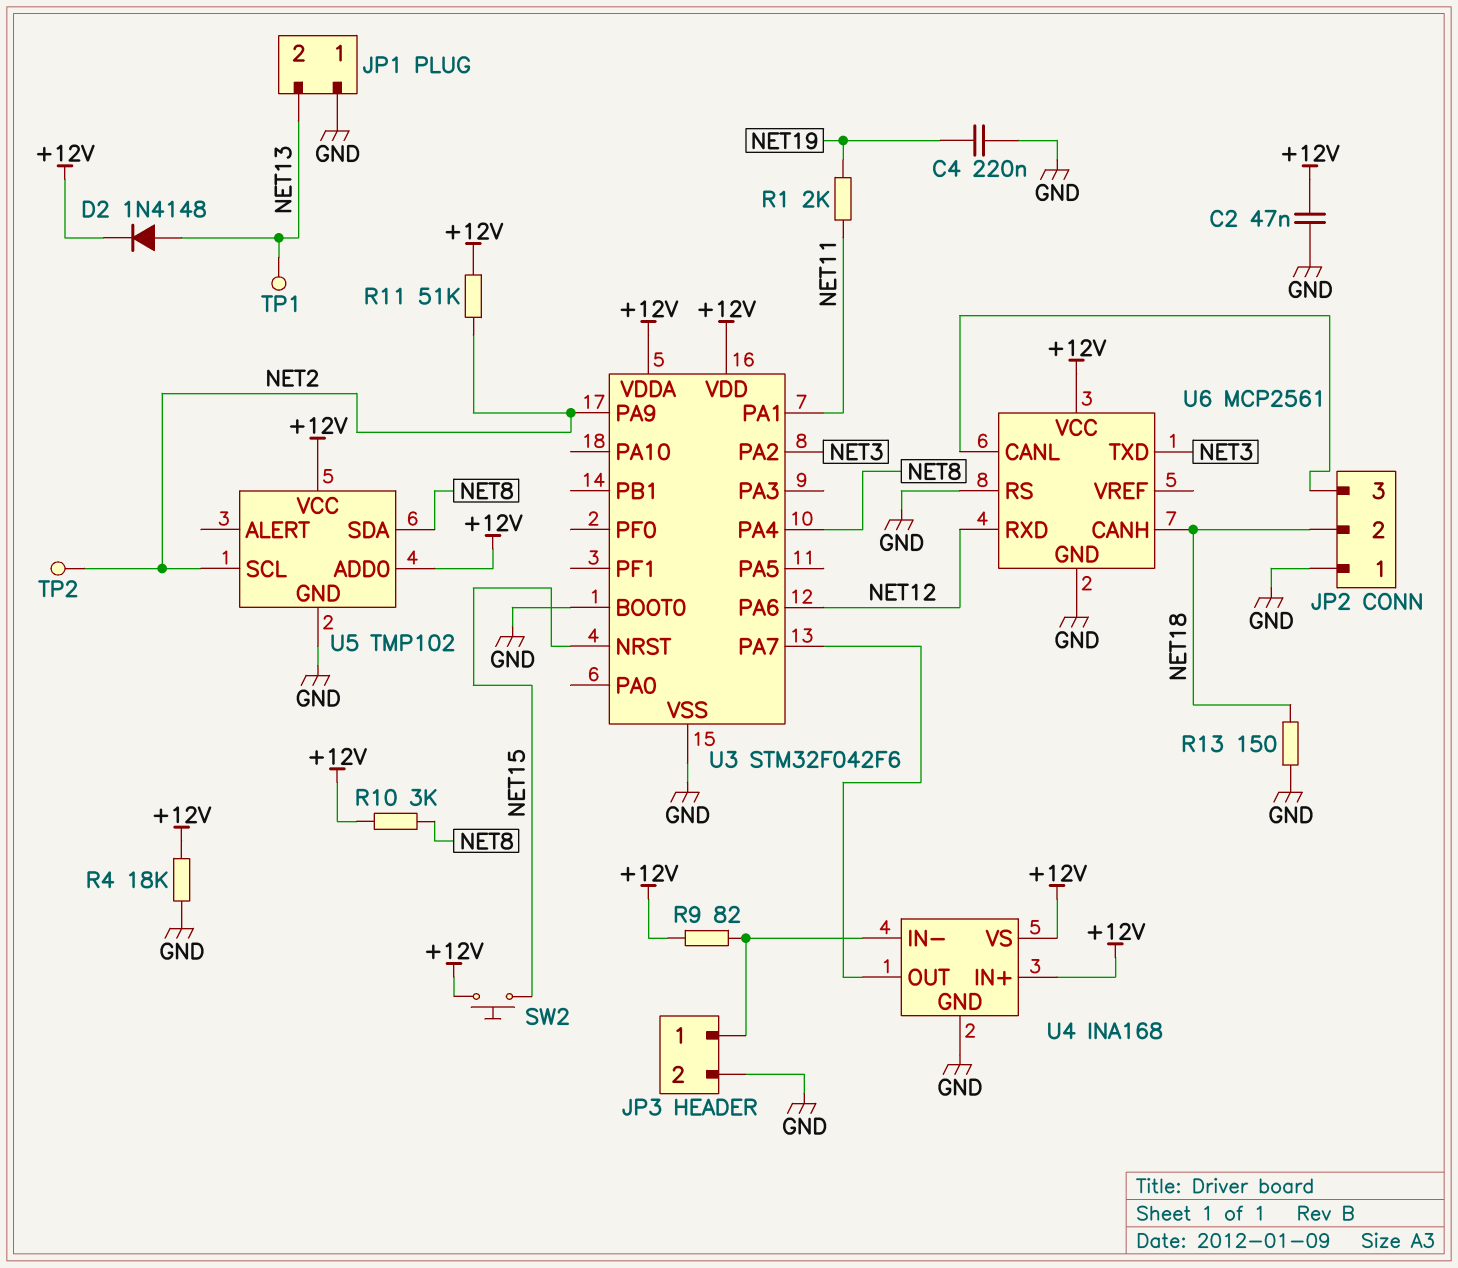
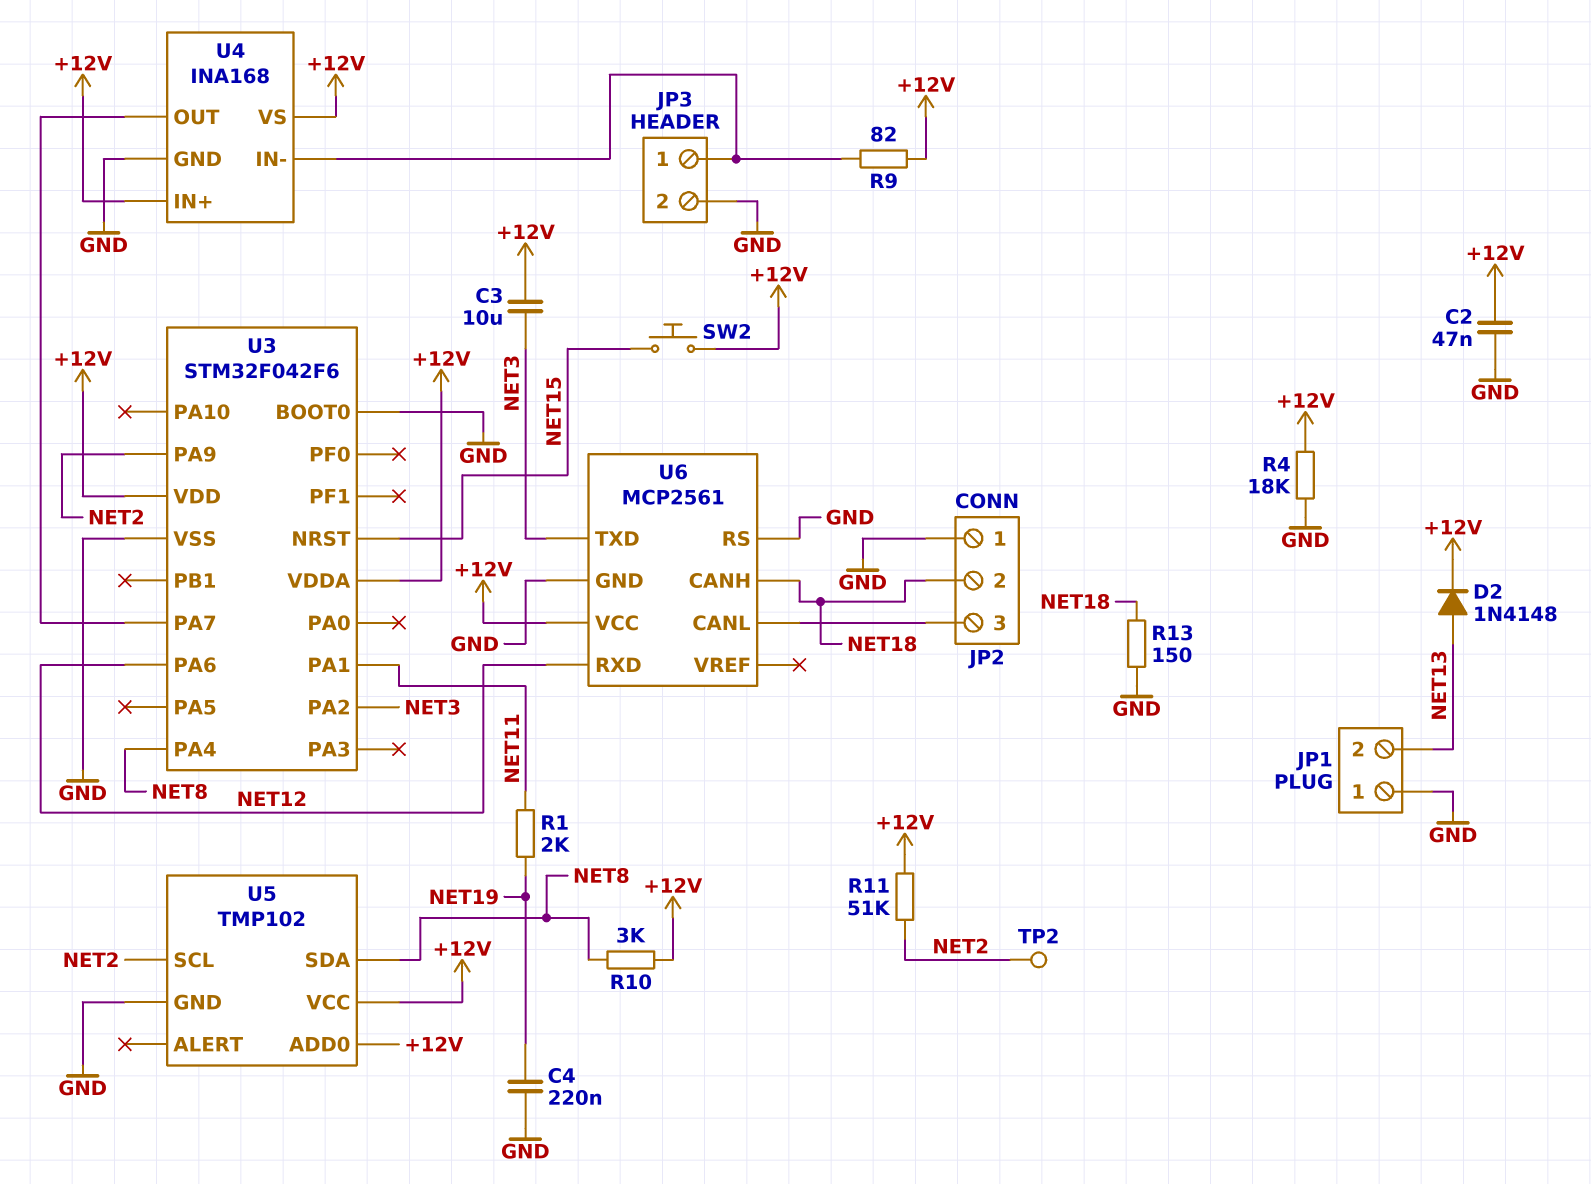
C3: none -> 10uF (+12V, NET3)
TP1: test point (NET13) -> none

